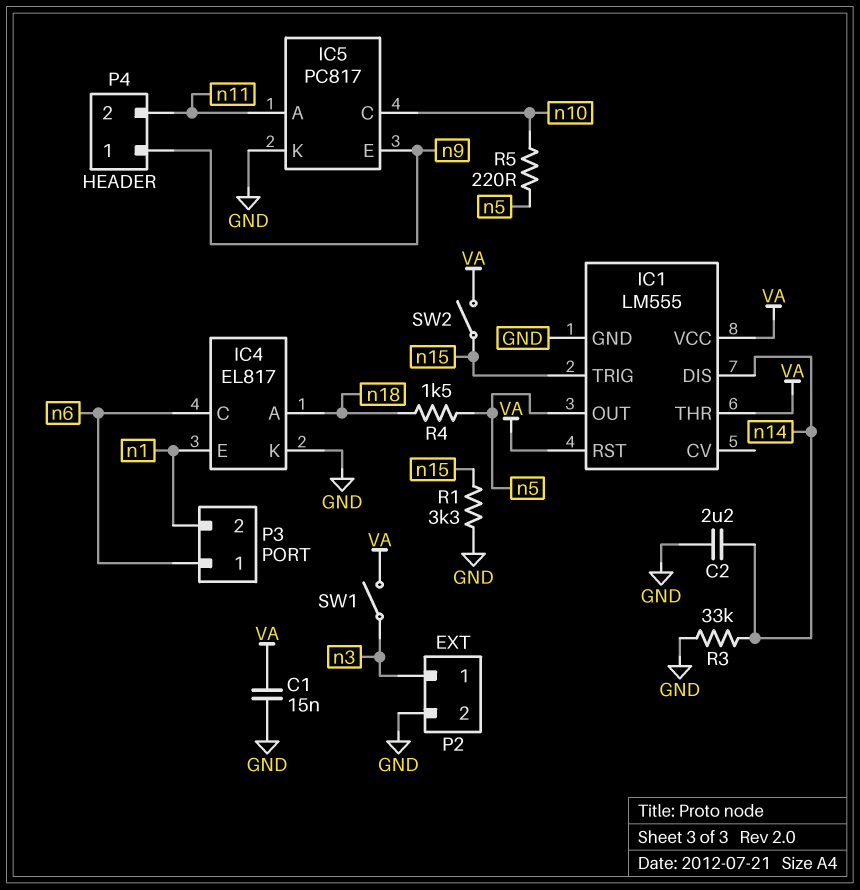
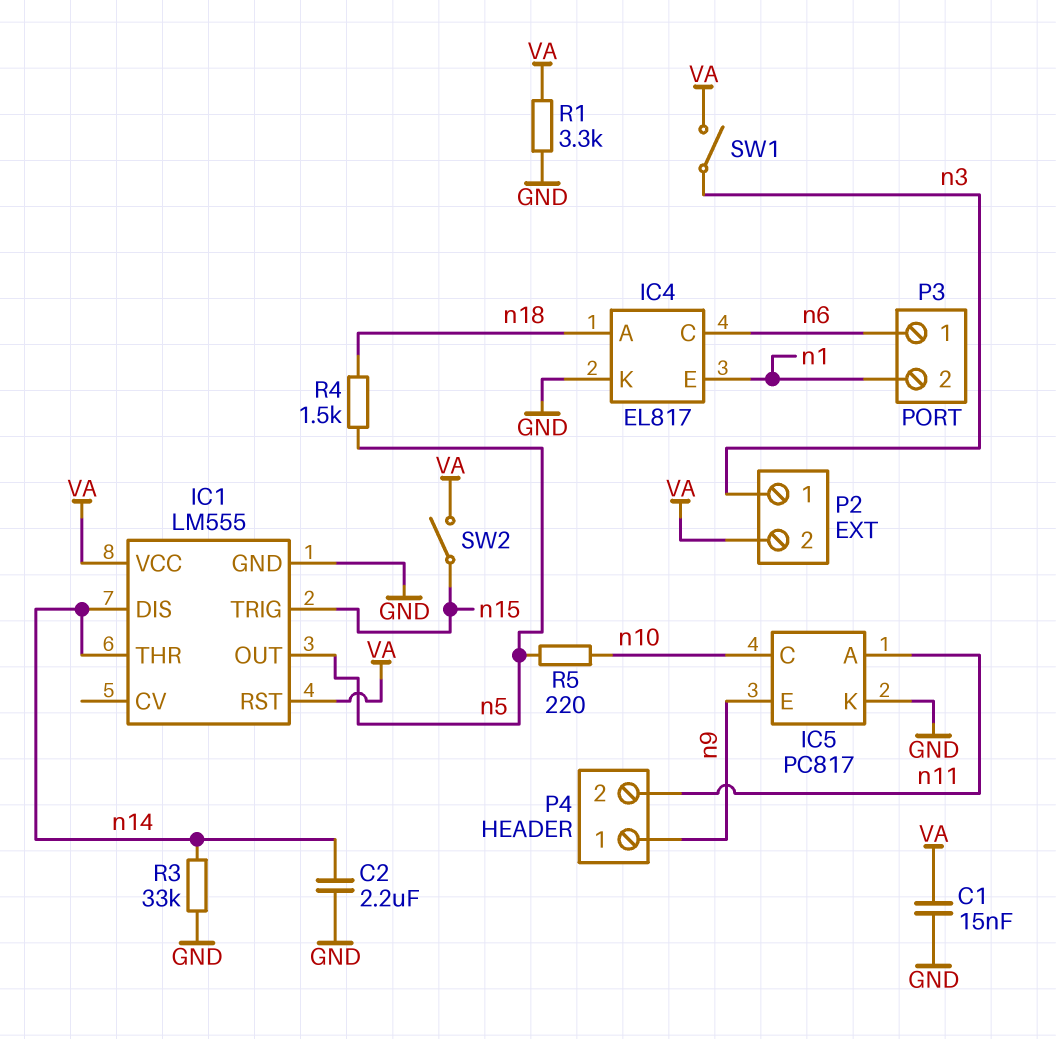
IC1 pin THR: VA -> n14
P2 pin 2: GND -> VA
R1: 3.3k (GND, n15) -> 3.3k (GND, VA)

